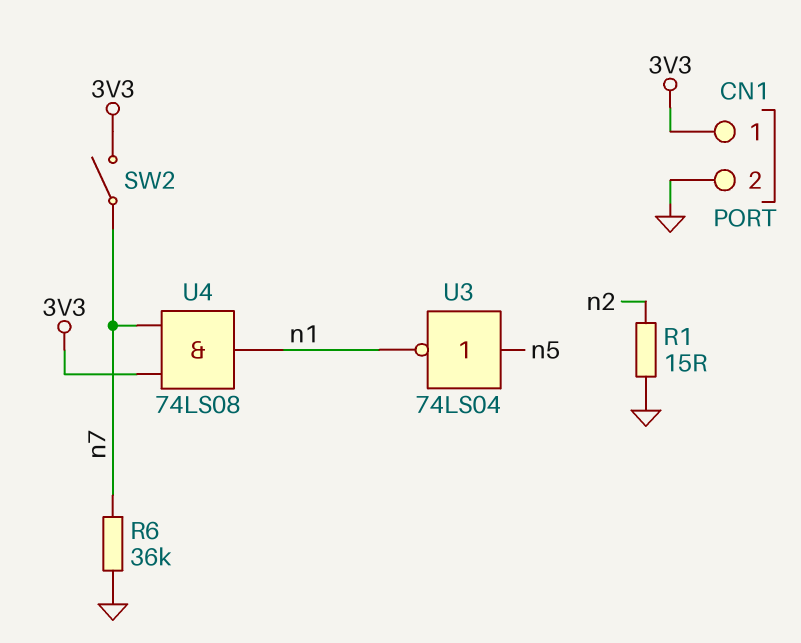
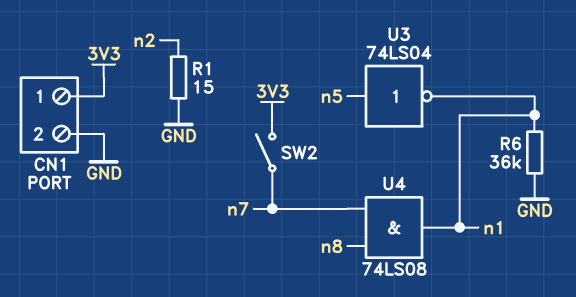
R6: 36k (GND, n7) -> 36k (GND, n1)
U4: AND 74LS08 (in 3V3, in n7, out n1) -> AND 74LS08 (in n7, in n8, out n1)

